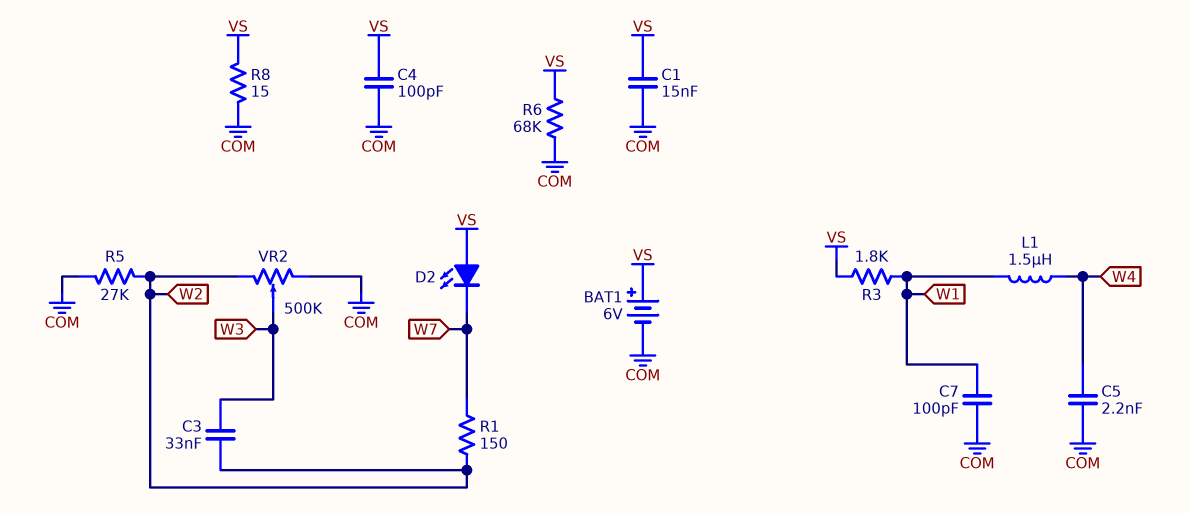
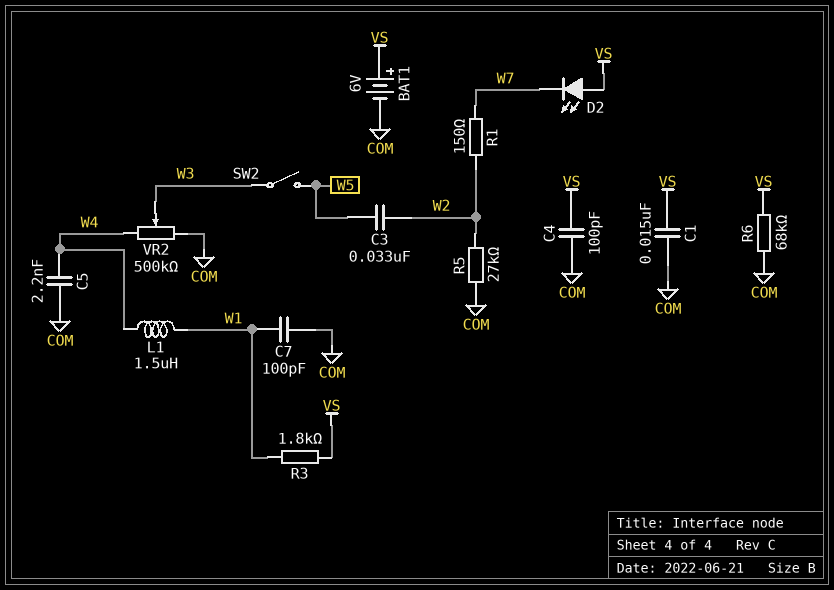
C3: 33nF (W2, W3) -> 33nF (W2, W5)
R8: 15 (COM, VS) -> none
SW2: none -> switch (W3, W5)
VR2: 500k (COM, W2, wiper W3) -> 500k (COM, W4, wiper W3)

